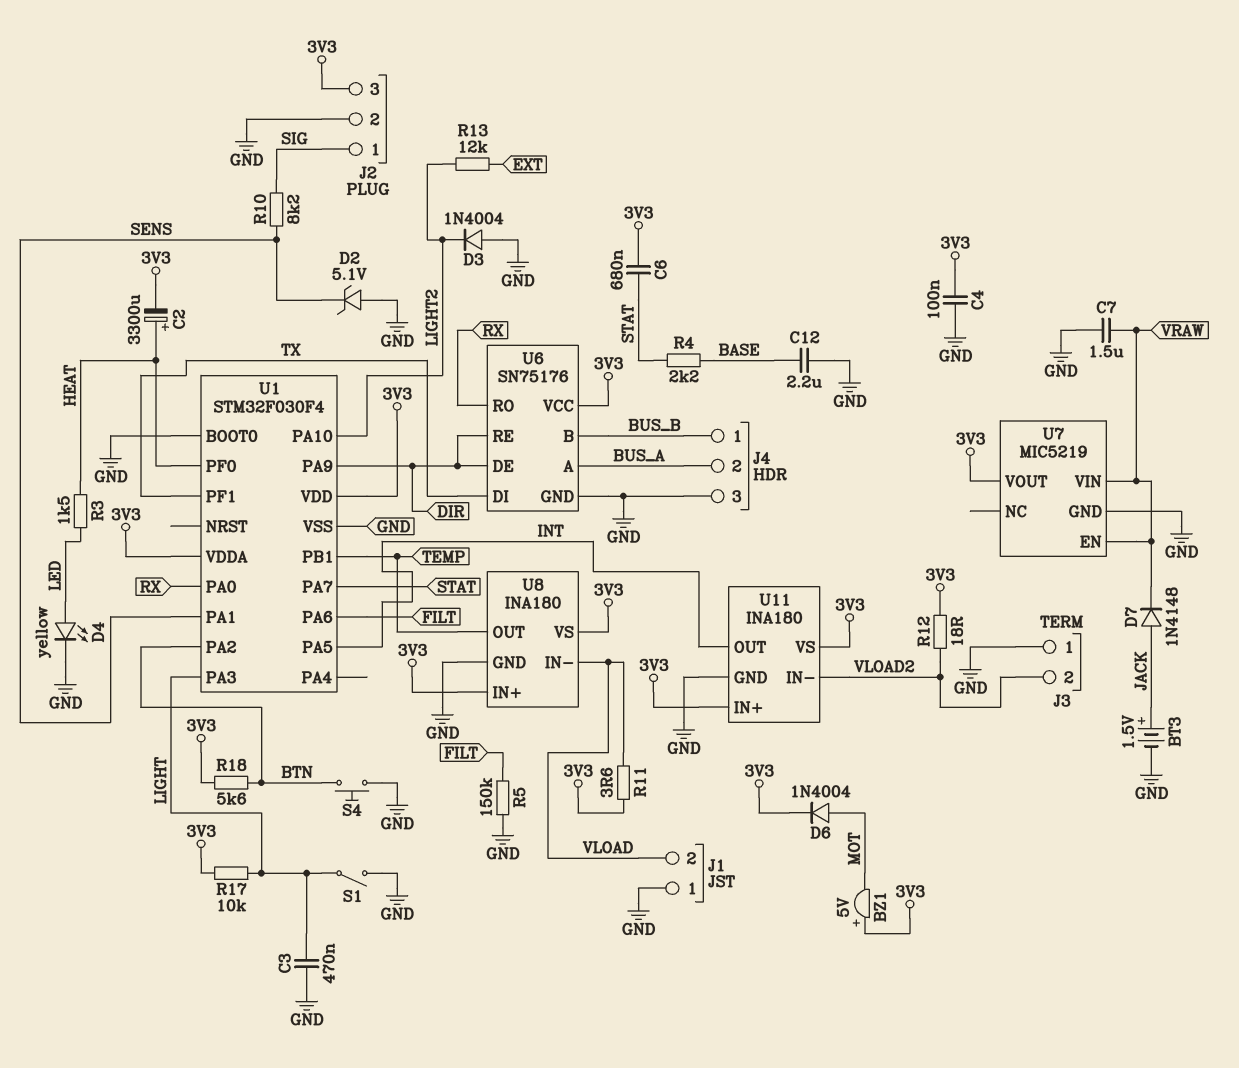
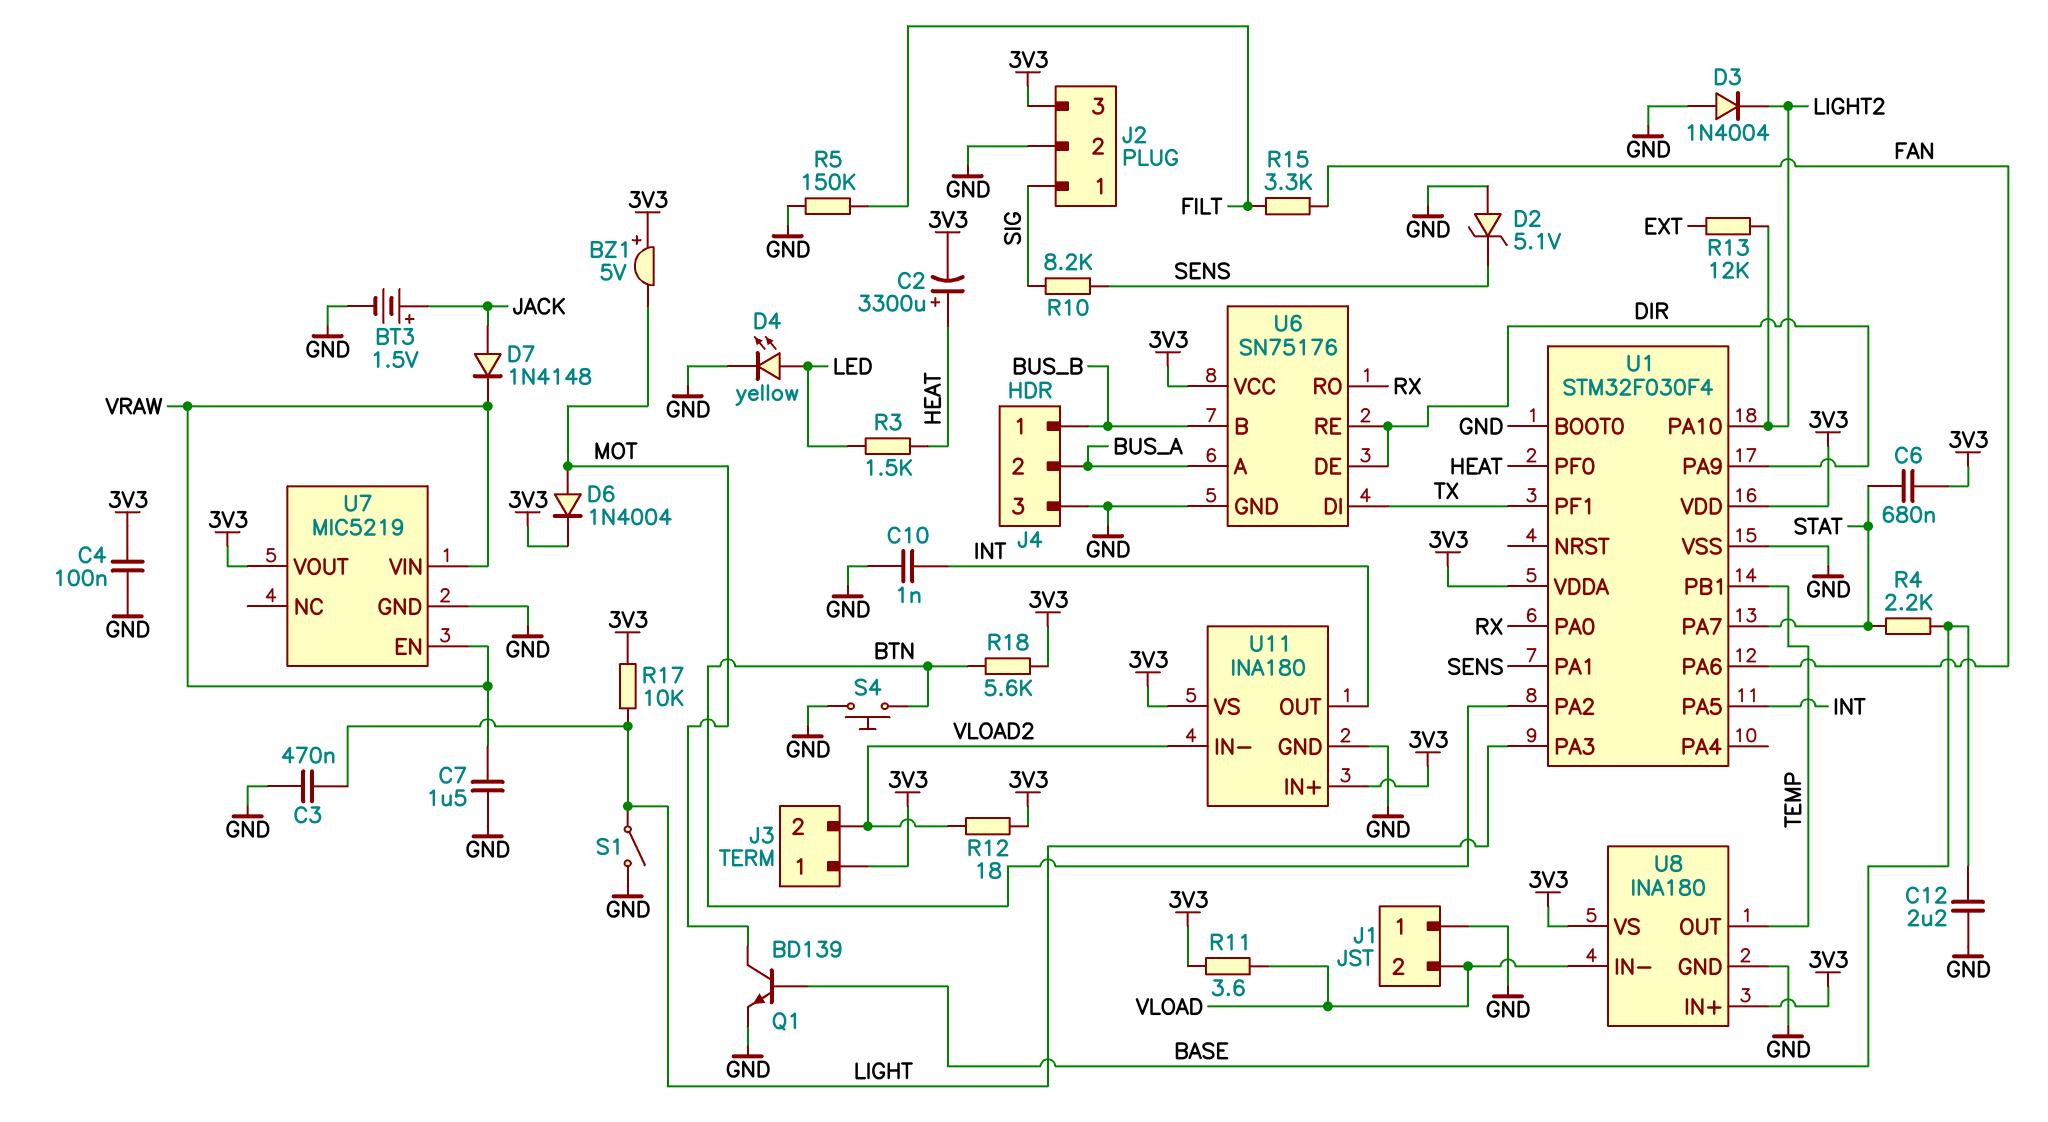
C10: none -> 1nF (GND, INT)
J3 pin 1: GND -> 3V3
Q1: none -> NPN BD139 (B BASE, C MOT, E GND)
R15: none -> 3.3k (FAN, FILT)
U1 pin PA6: FILT -> FAN

